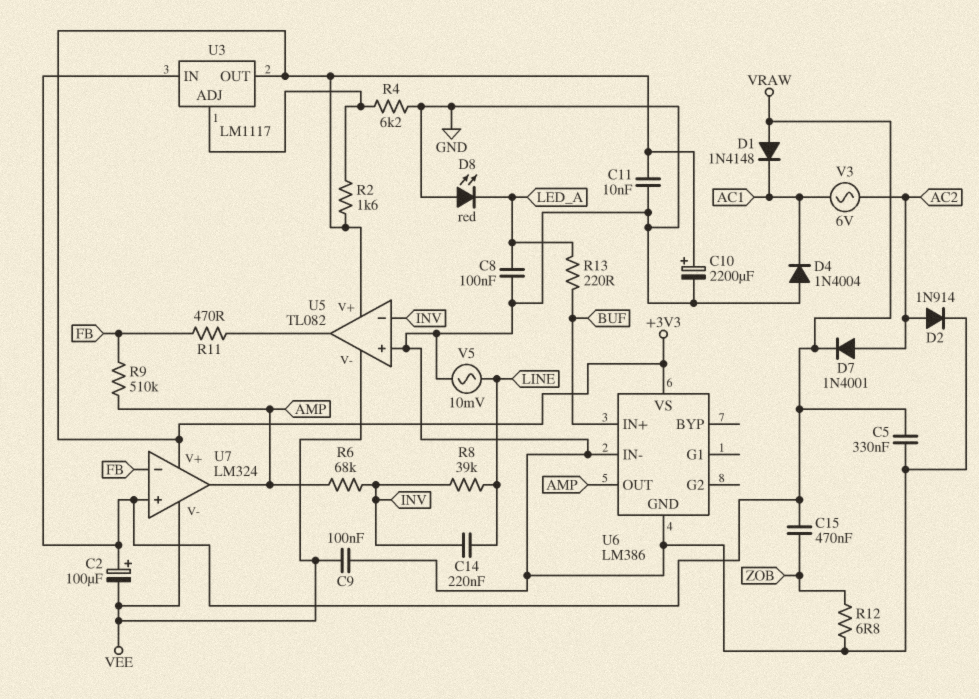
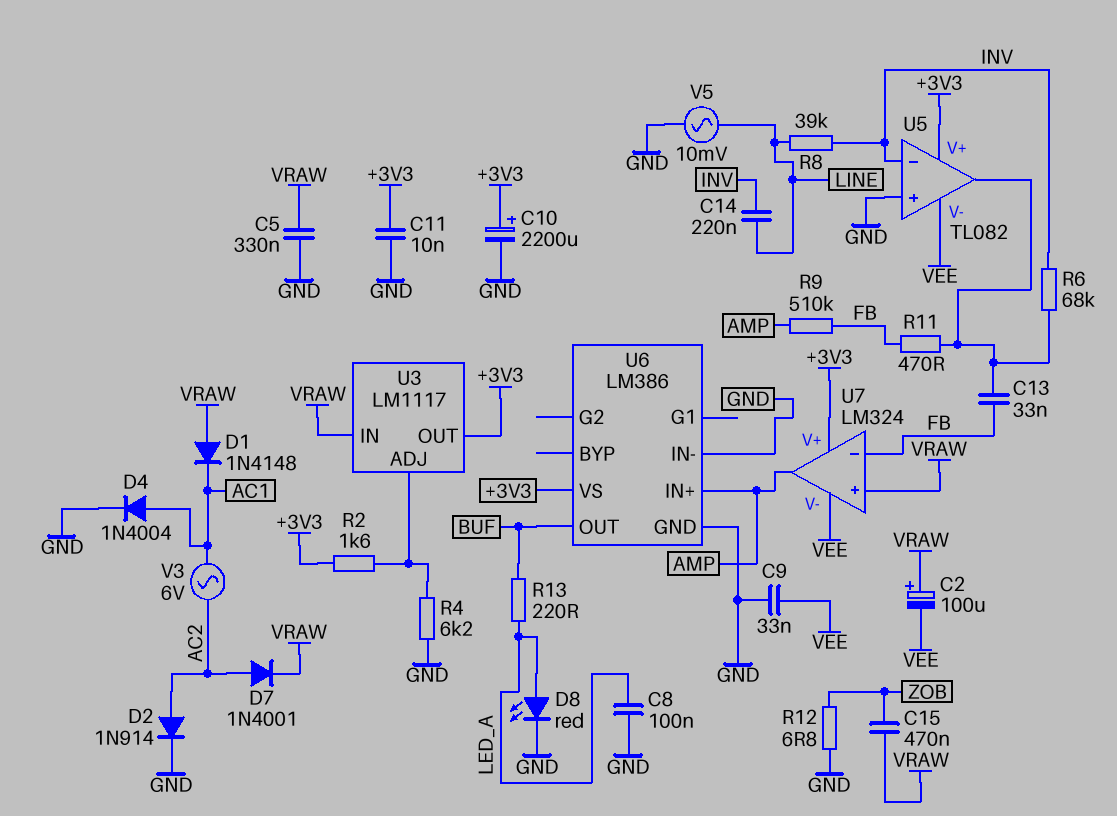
C9: 100nF (GND, VEE) -> 33nF (GND, VEE)
C13: none -> 33nF (FB, U5/out)
D4: diode 1N4004 (A GND, K AC1) -> diode 1N4004 (A AC1, K GND)
D8: LED red (A GND, K LED_A) -> LED red (A LED_A, K GND)
R6: 68k (AMP, INV) -> 68k (INV, U5/out)
U6 pin IN+: BUF -> AMP
U6 pin OUT: AMP -> BUF

